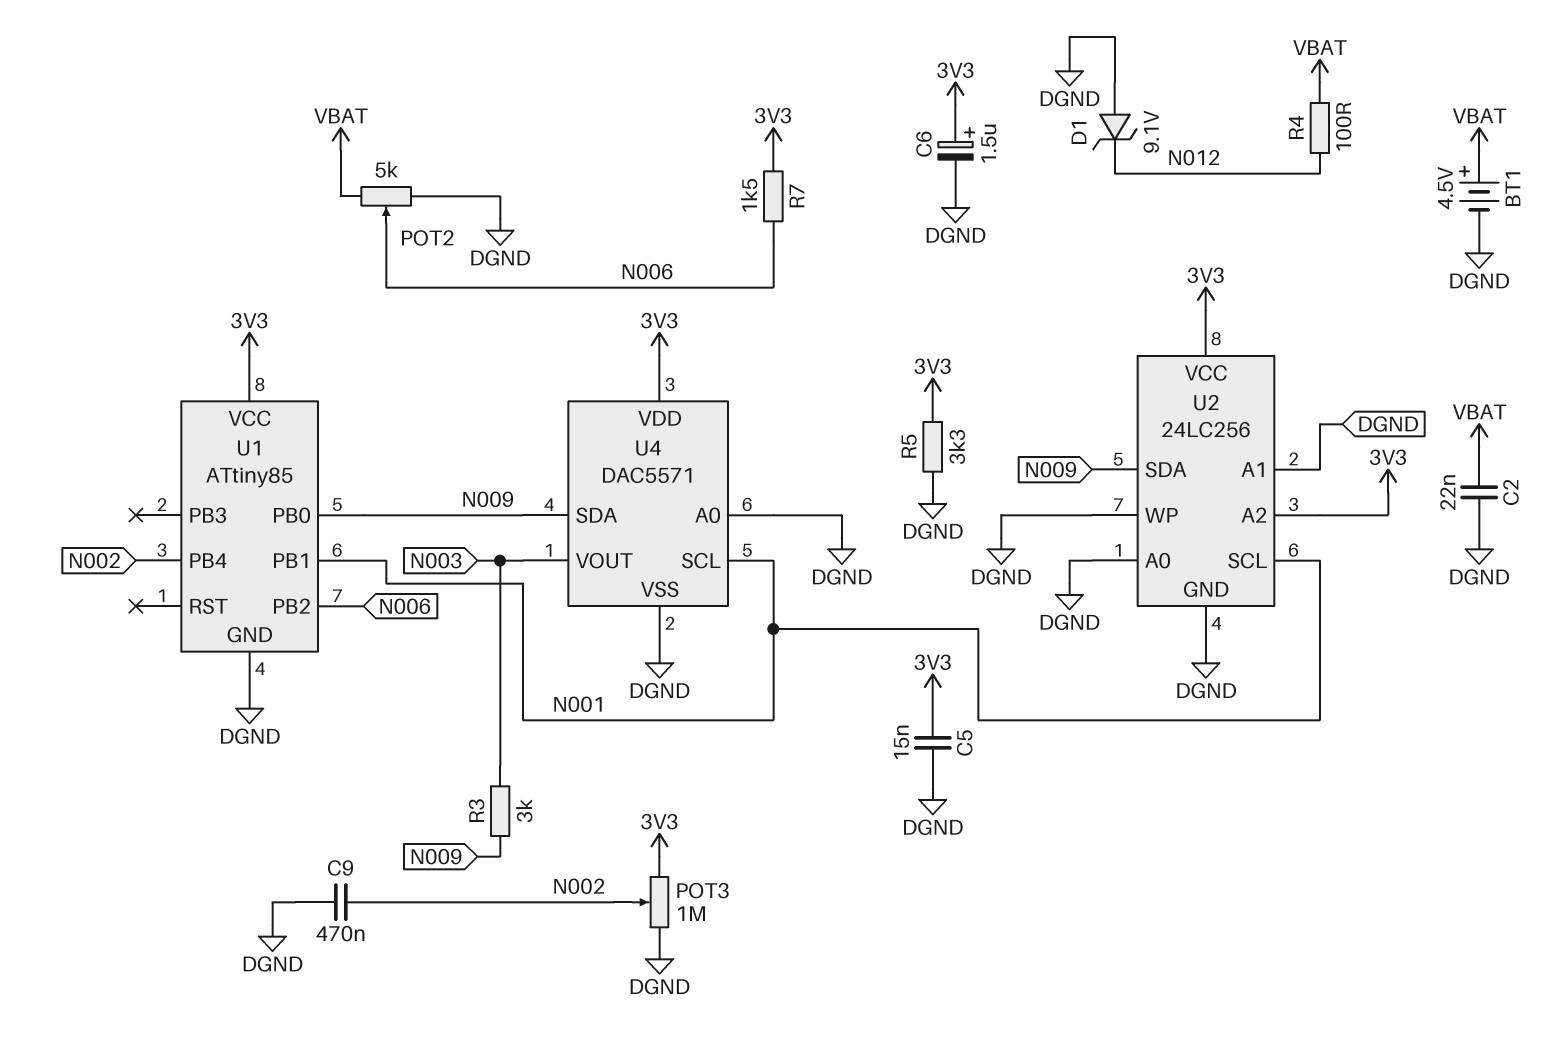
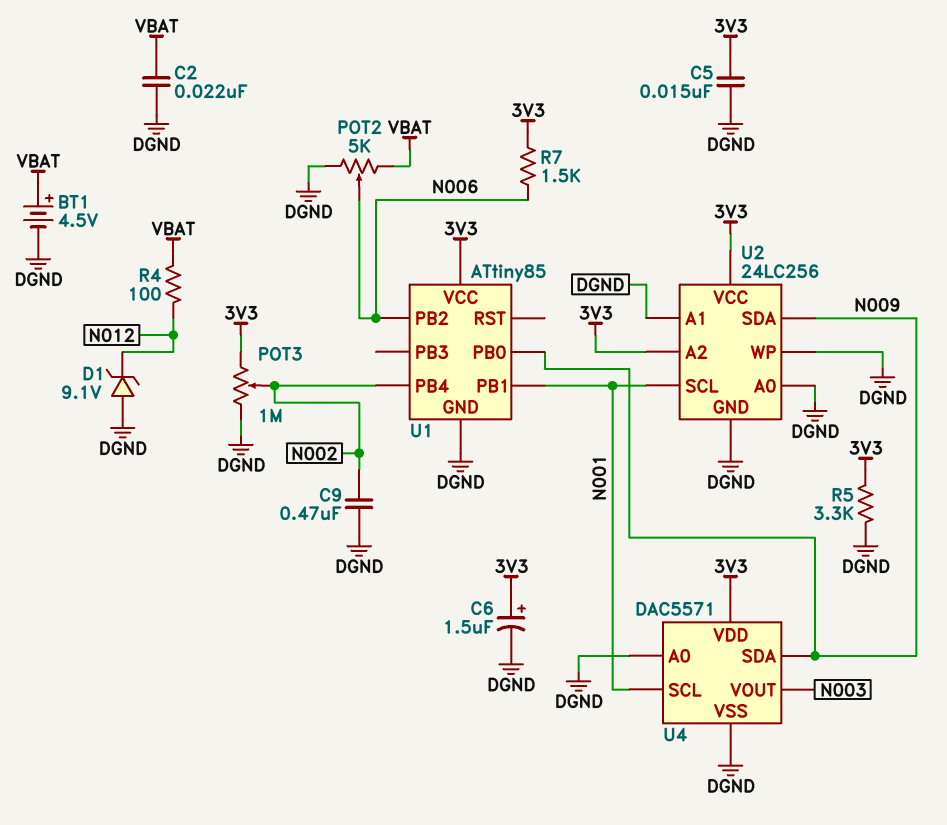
R3: 3k (N003, N009) -> none

